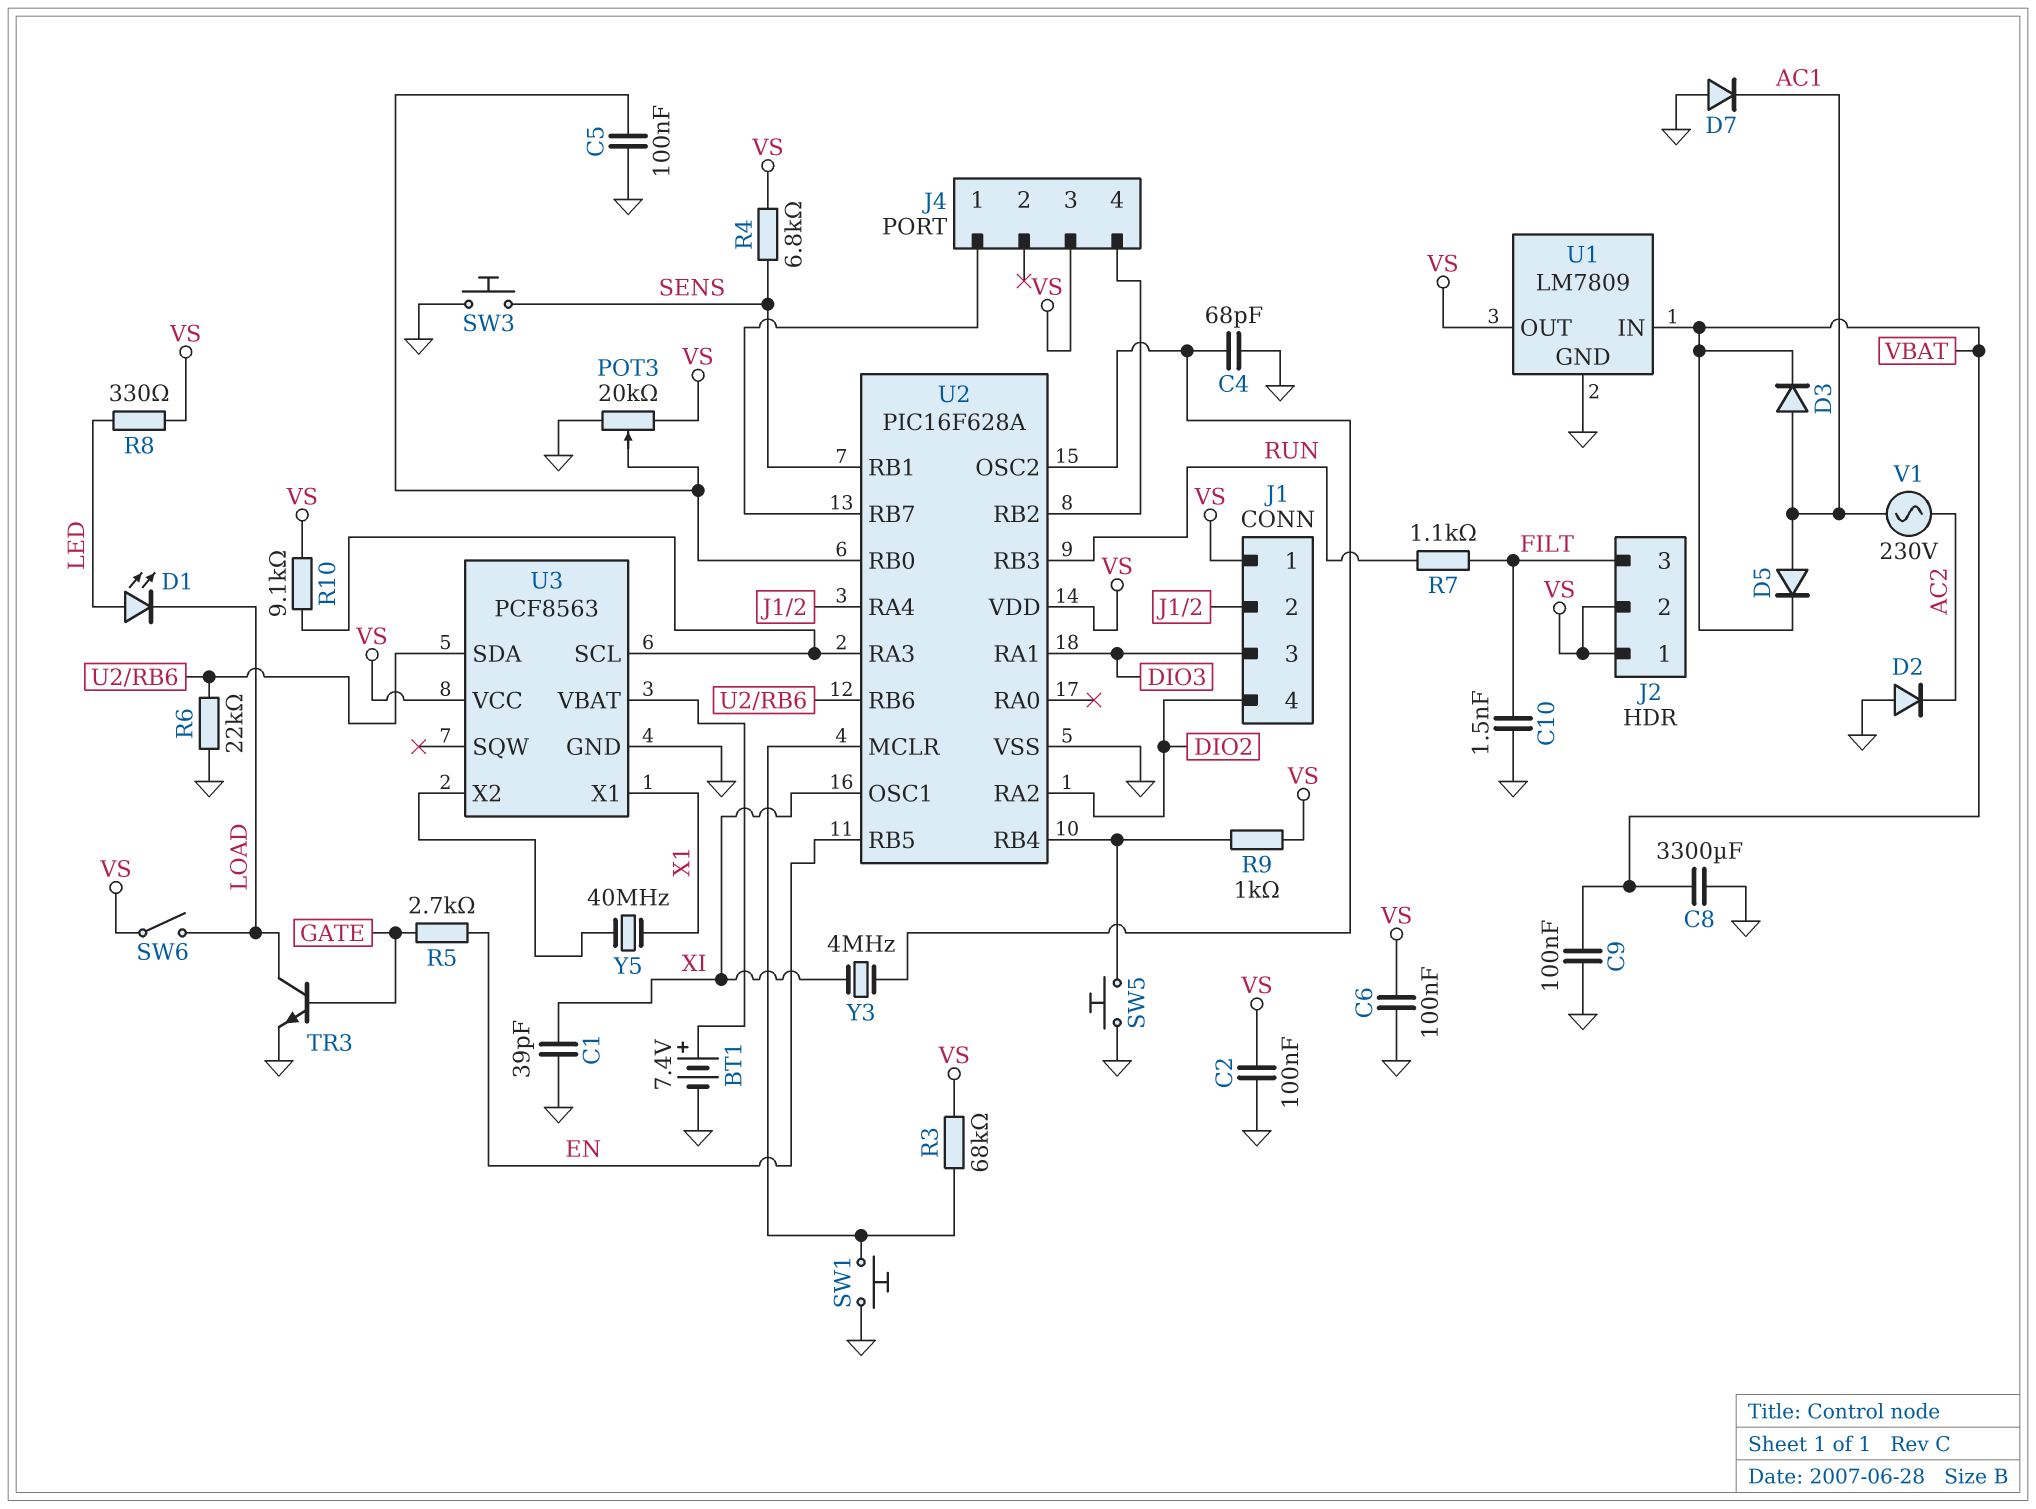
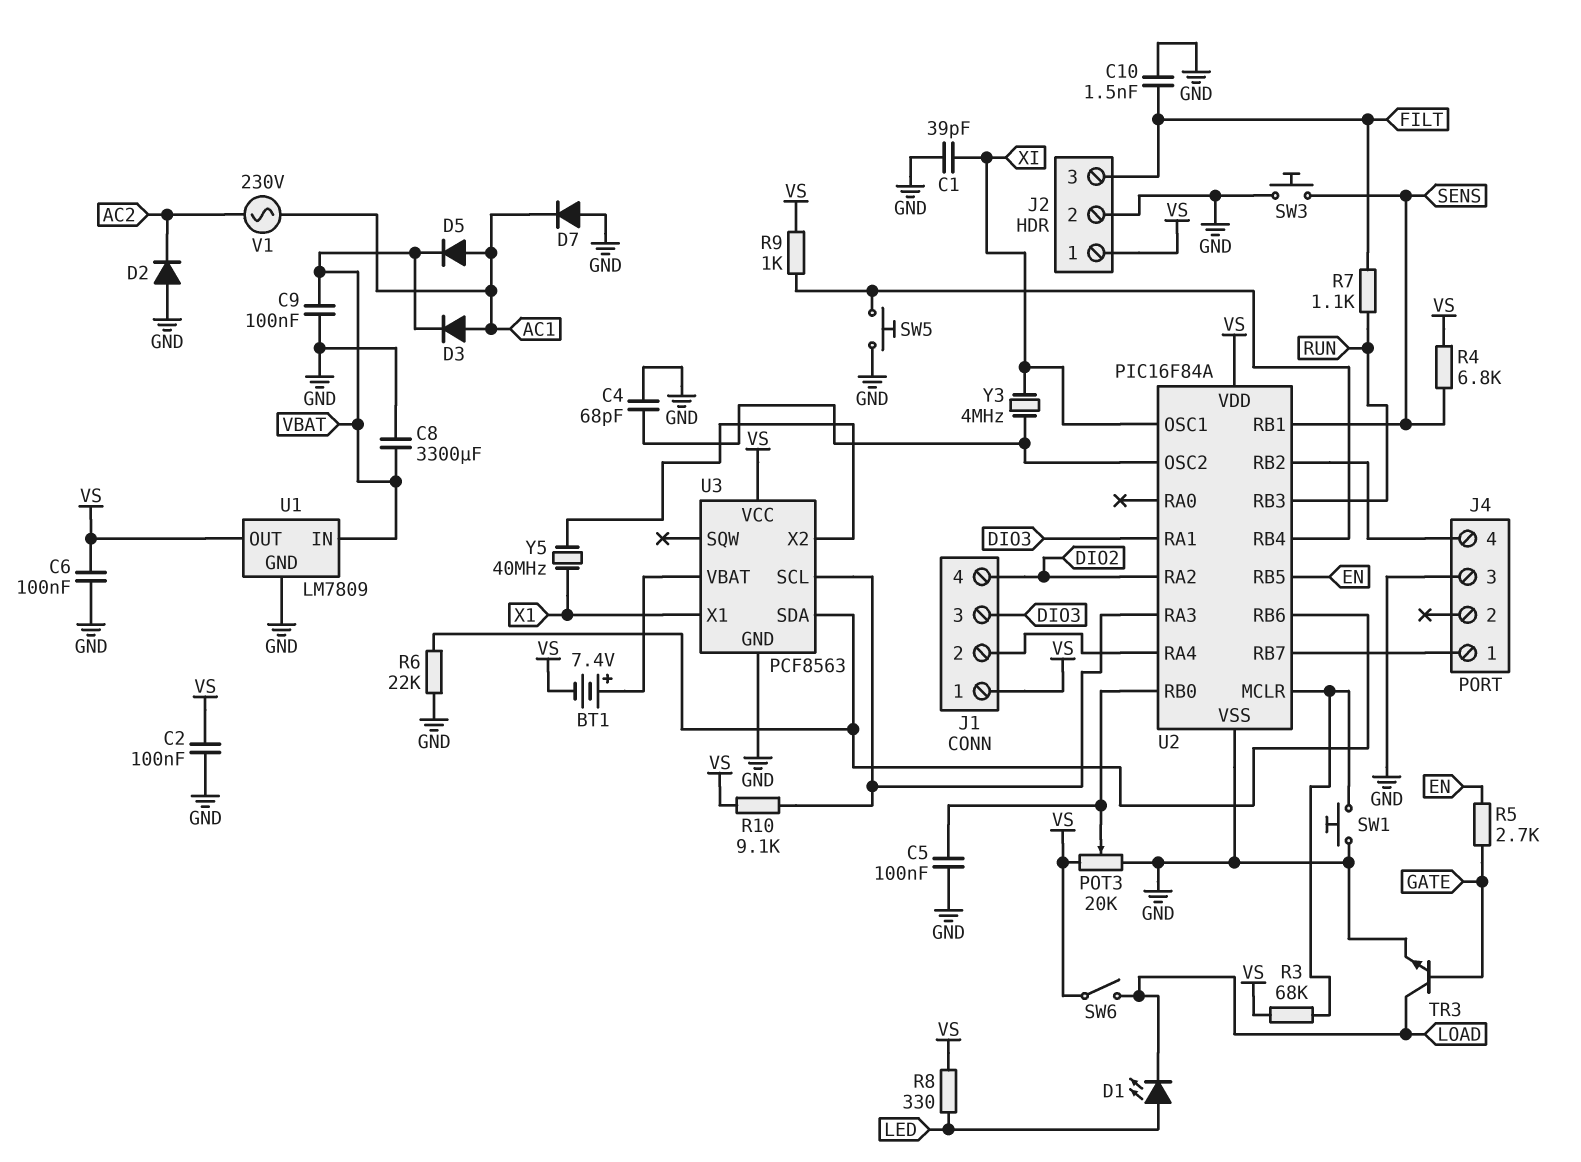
BT1: 7.4V (plus U3/VBAT, minus GND) -> 7.4V (plus U3/VBAT, minus VS)
J2 pin 2: VS -> GND
J4 pin 3: VS -> GND
U2: PIC16F628A -> PIC16F84A

